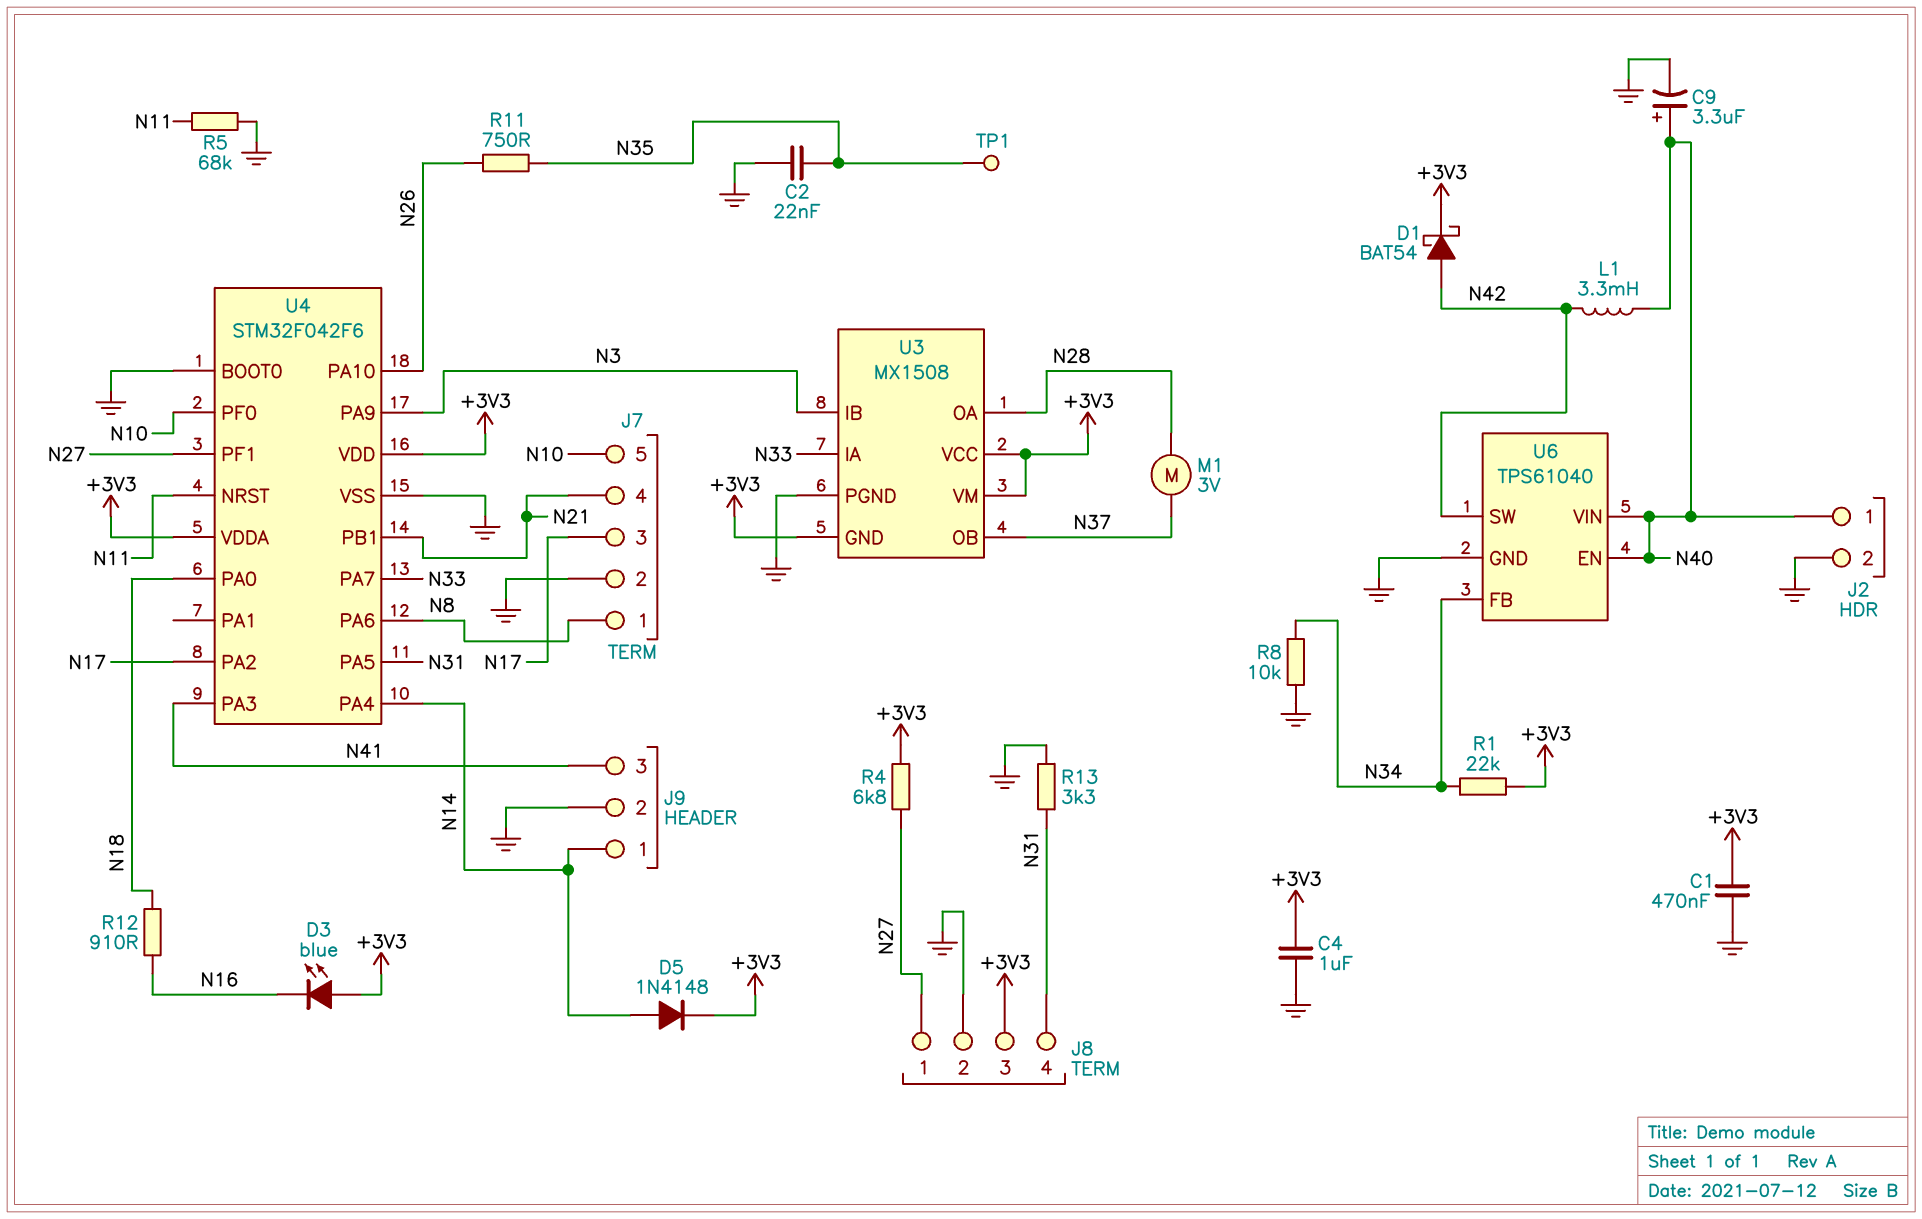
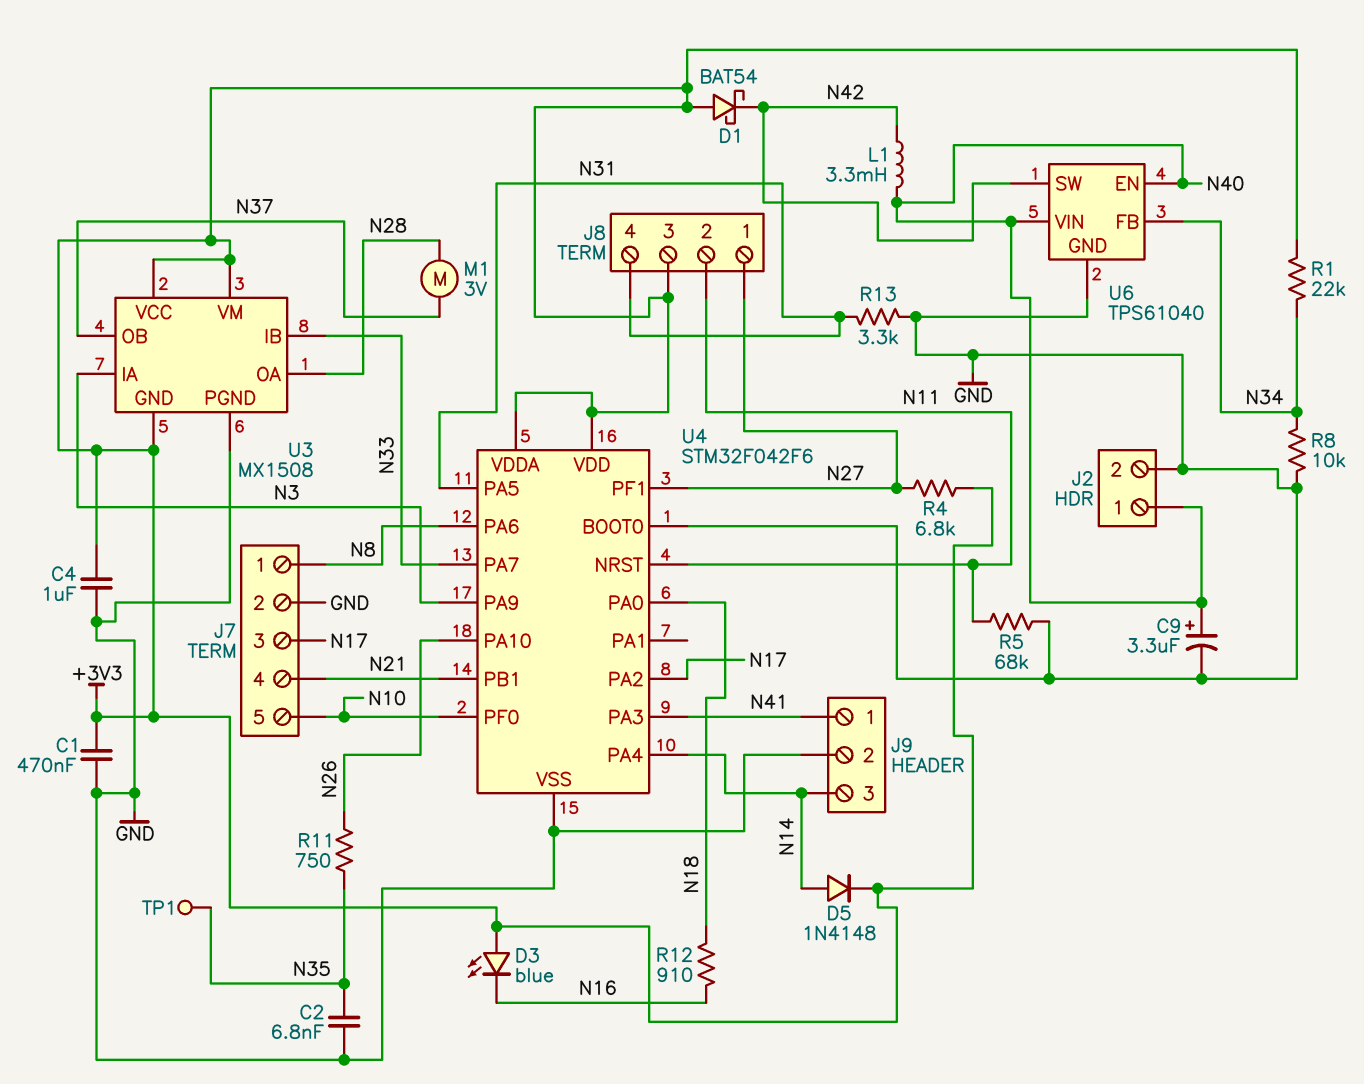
C2: 22nF (GND, N35) -> 6.8nF (GND, N35)
D1: schottky BAT54 (A N42, K +3V3) -> schottky BAT54 (A +3V3, K N42)
J8 pin 2: GND -> N11
J9 pin 1: N14 -> N41
J9 pin 3: N41 -> N14
U3 pin IA: N33 -> N3
U3 pin IB: N3 -> N33

